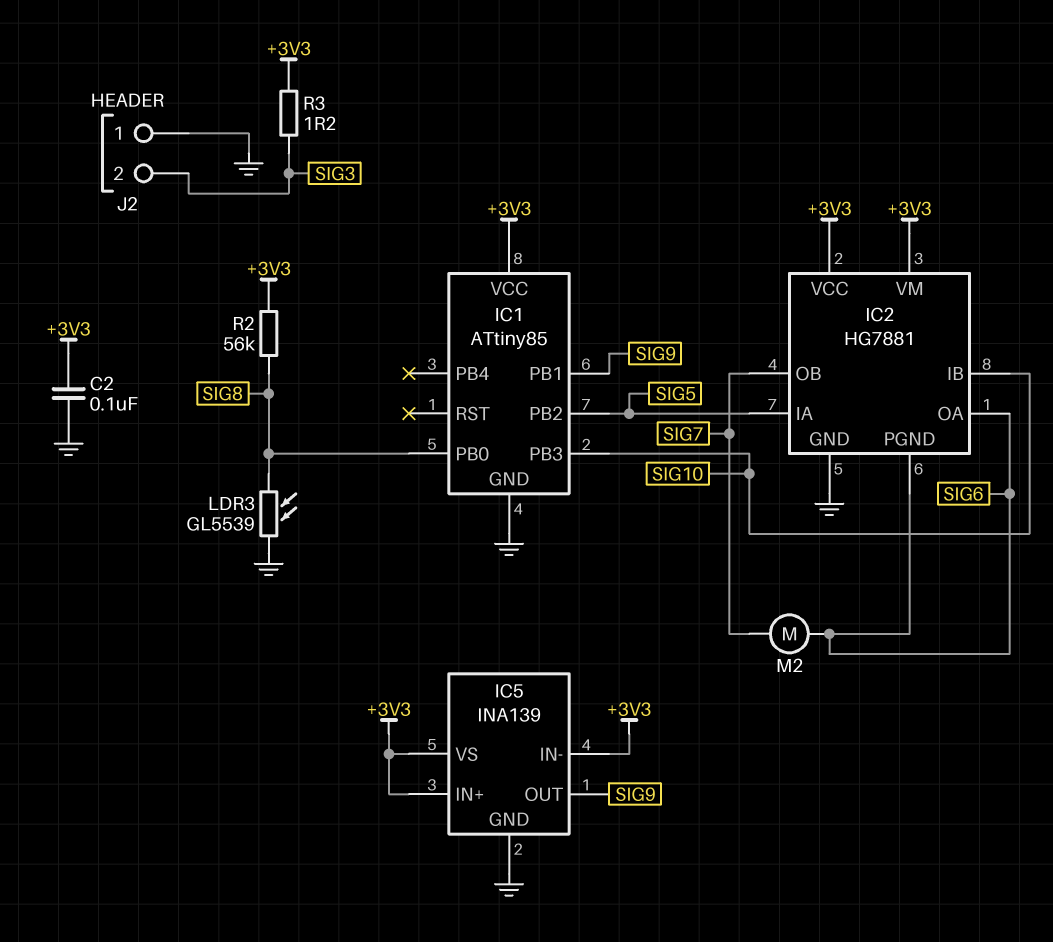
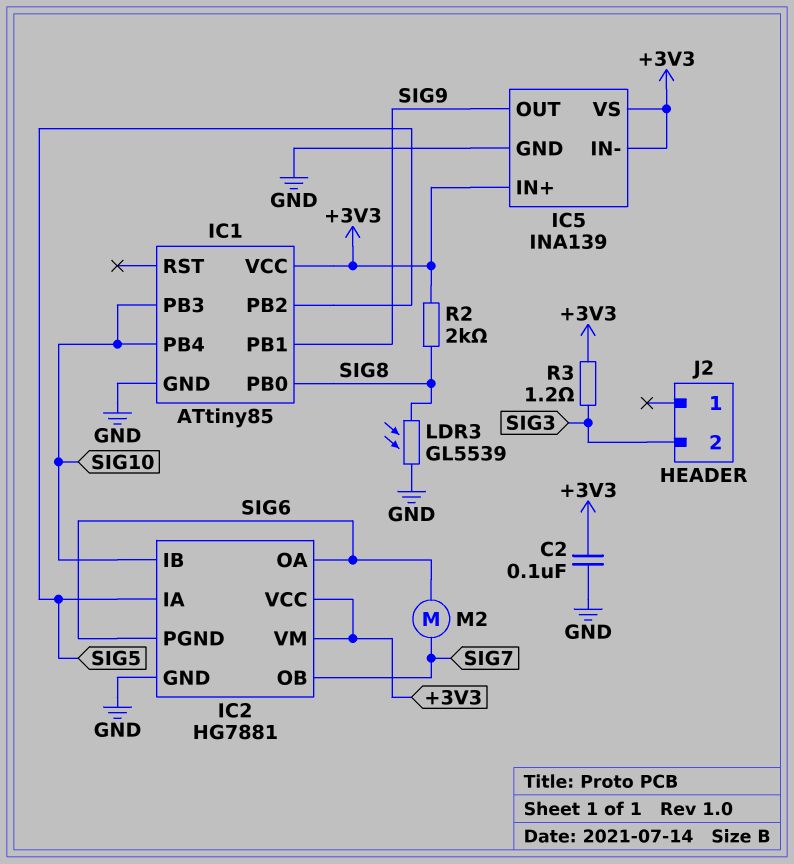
IC1 pin PB4: none -> SIG10
J2 pin 1: GND -> none
R2: 56k (+3V3, SIG8) -> 2k (+3V3, SIG8)

